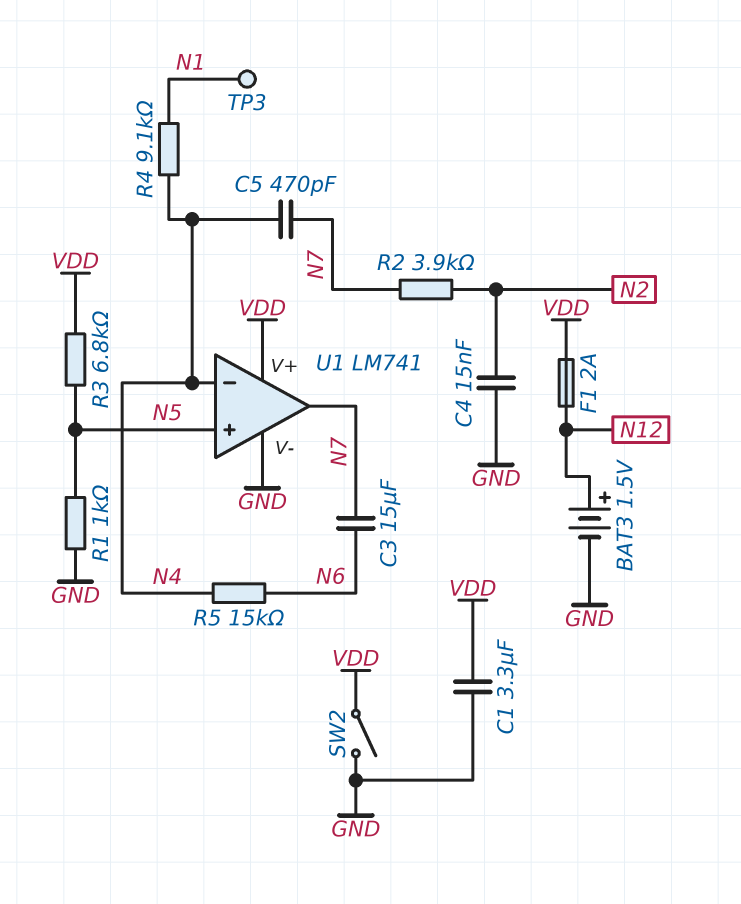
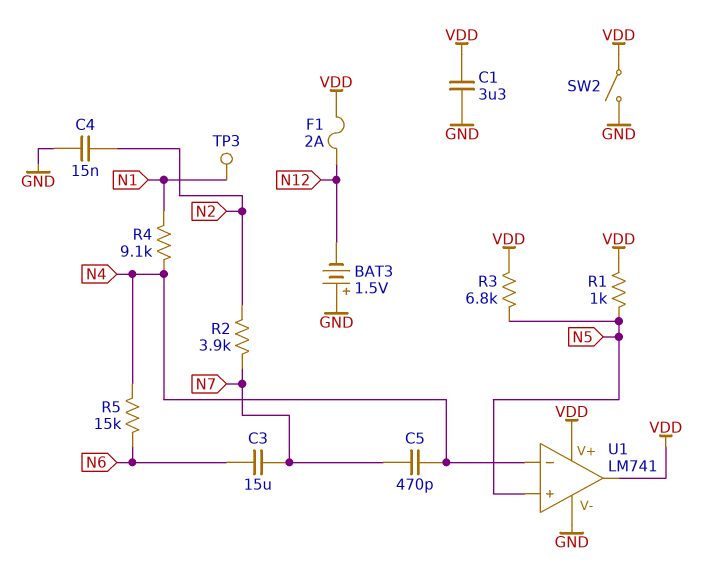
BAT3: 1.5V (plus N12, minus GND) -> 1.5V (plus GND, minus N12)
R1: 1k (GND, N5) -> 1k (N5, VDD)
U1 pin out: N7 -> VDD

